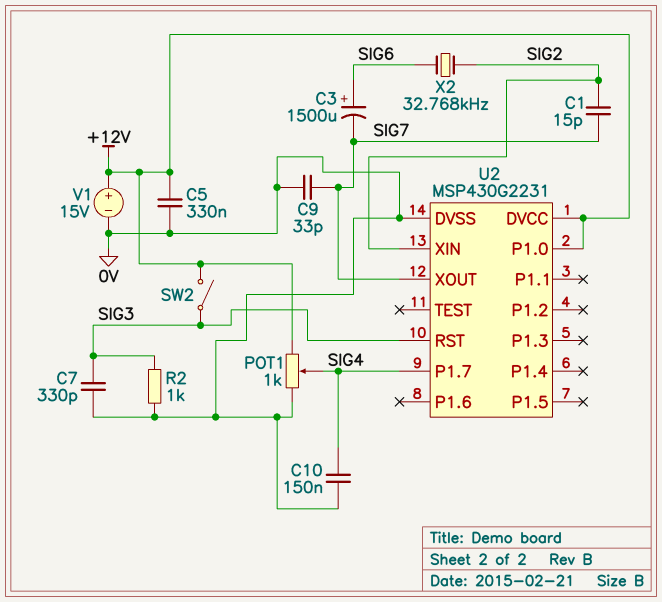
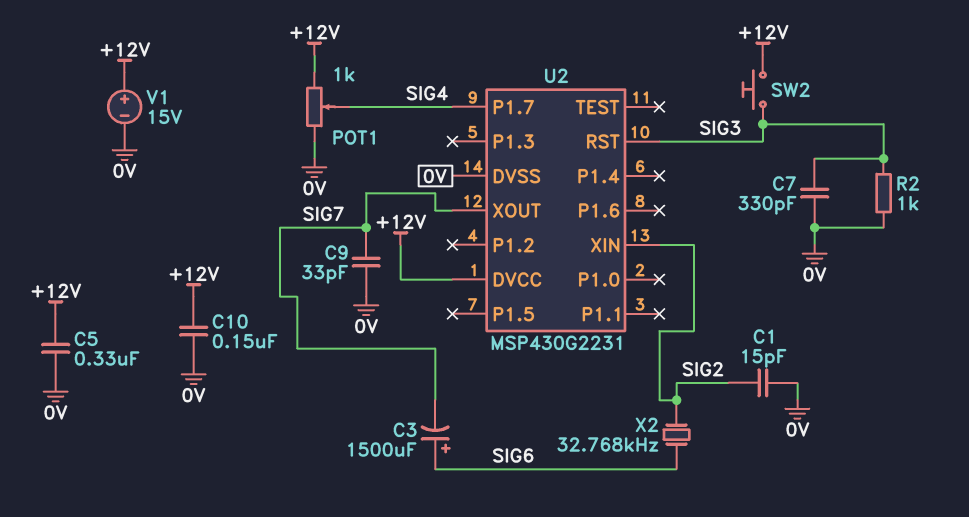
C1: 15pF (SIG2, SIG7) -> 15pF (0V, SIG2)
C10: 150nF (0V, SIG4) -> 150nF (+12V, 0V)
SW2: switch (+12V, SIG3) -> button (+12V, SIG3)
U2 pin P1.0: +12V -> none

